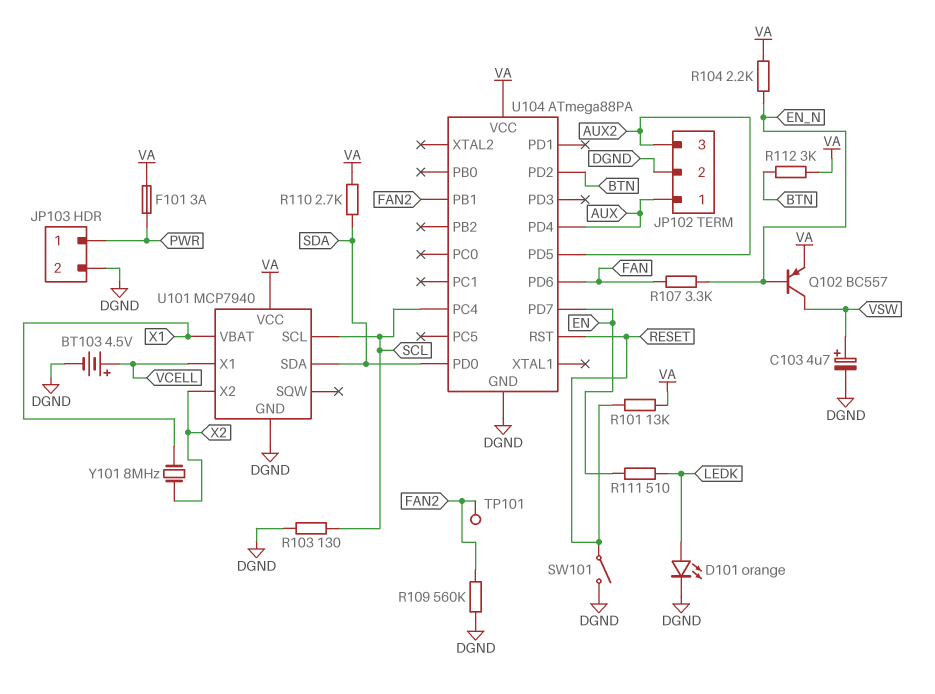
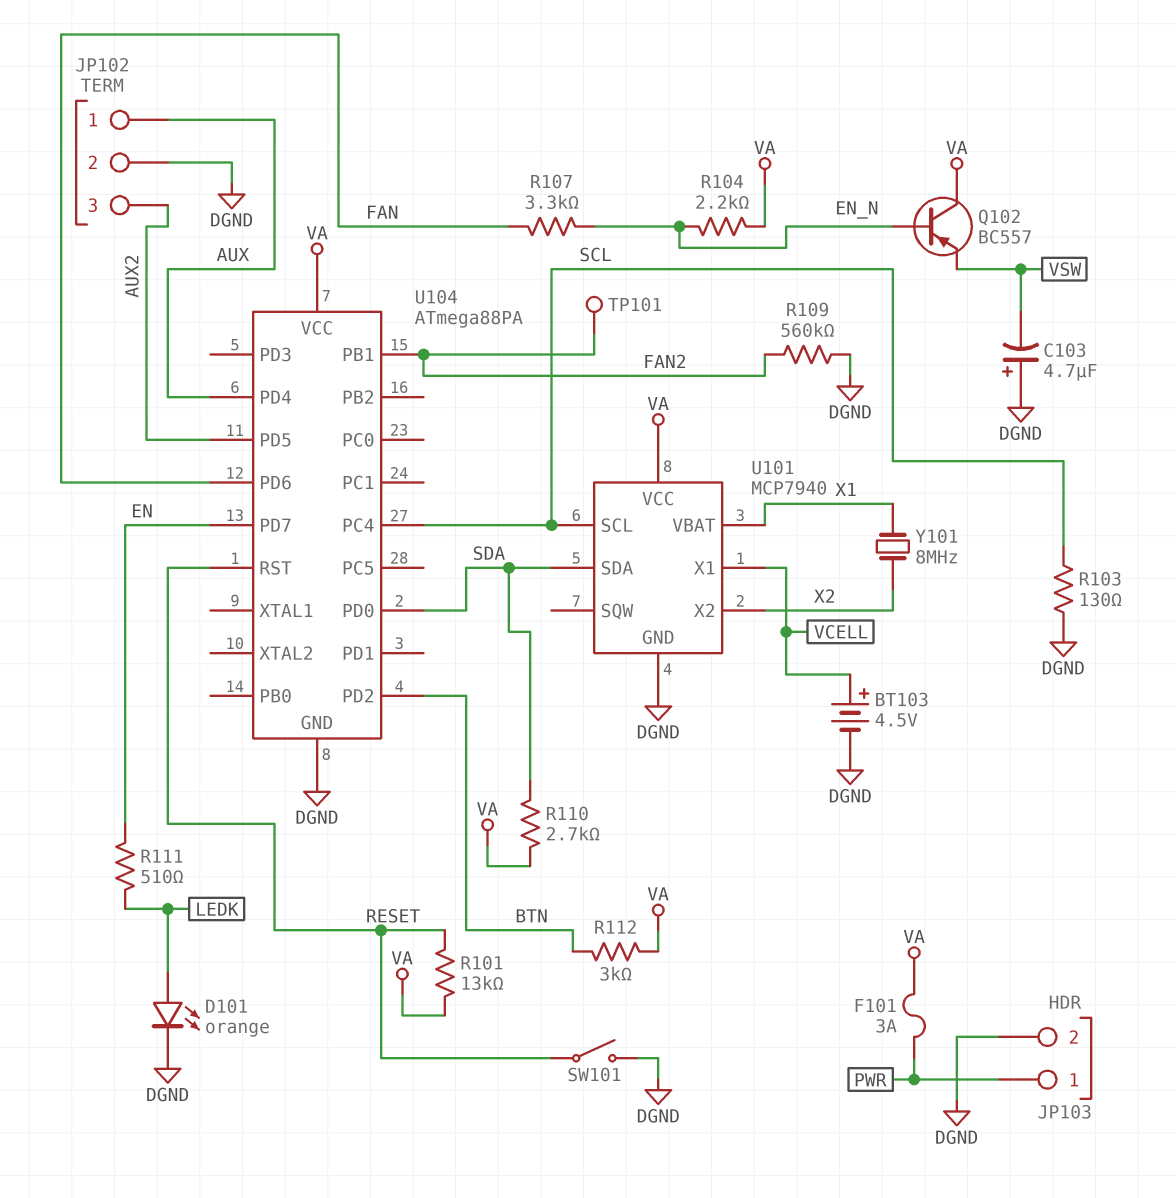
C103: 4.7uF (plus VSW, minus DGND) -> 4.7uF (plus DGND, minus VSW)
Q102: PNP BC557 (B EN_N, C VSW, E VA) -> PNP BC557 (B EN_N, C VA, E VSW)

